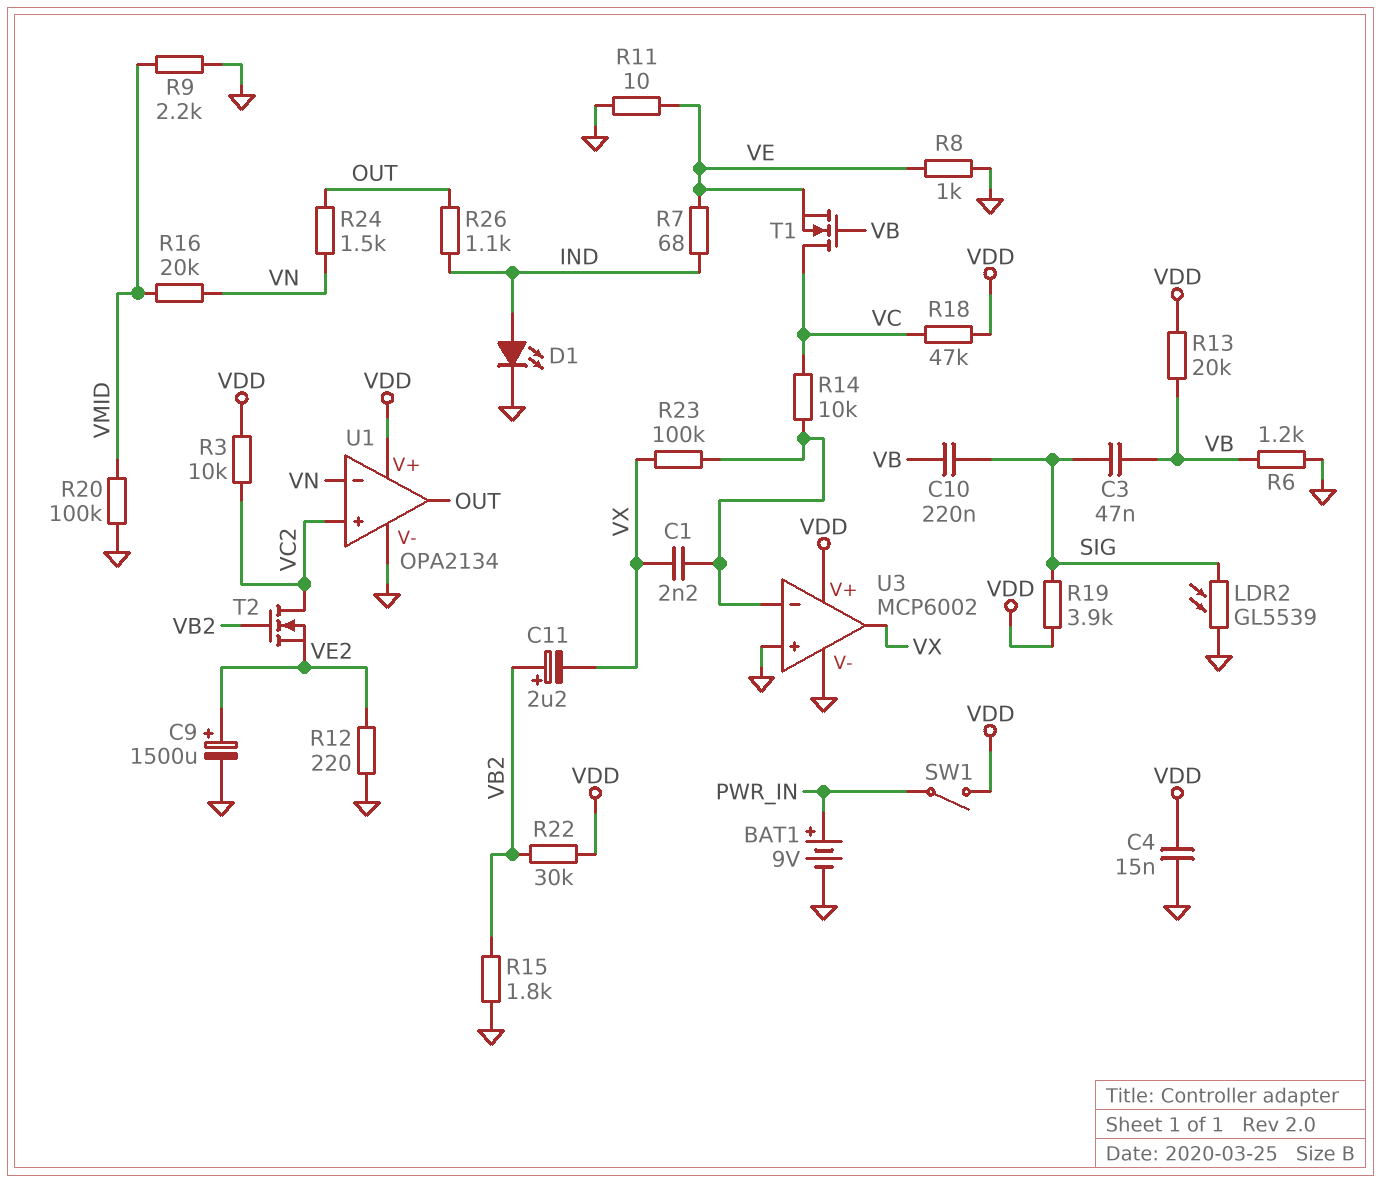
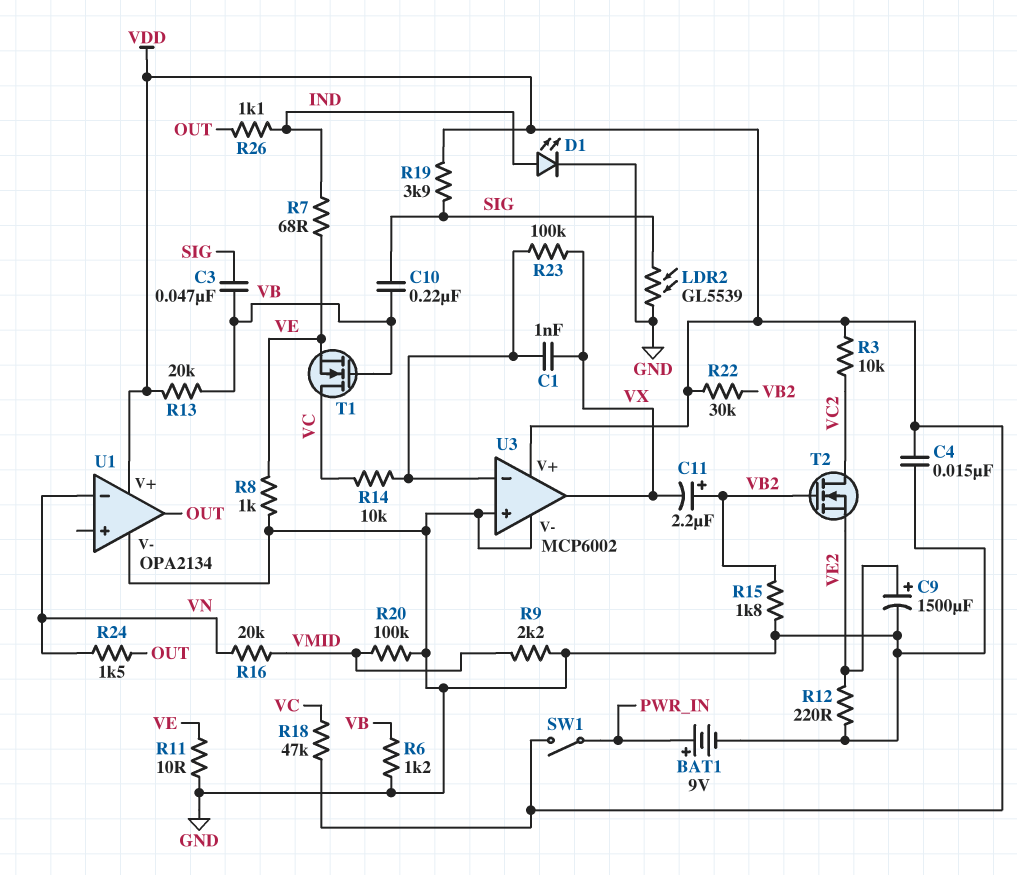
C1: 2.2nF (U3/in-, VX) -> 1nF (U3/in-, VX)
U1 pin in+: VC2 -> none

